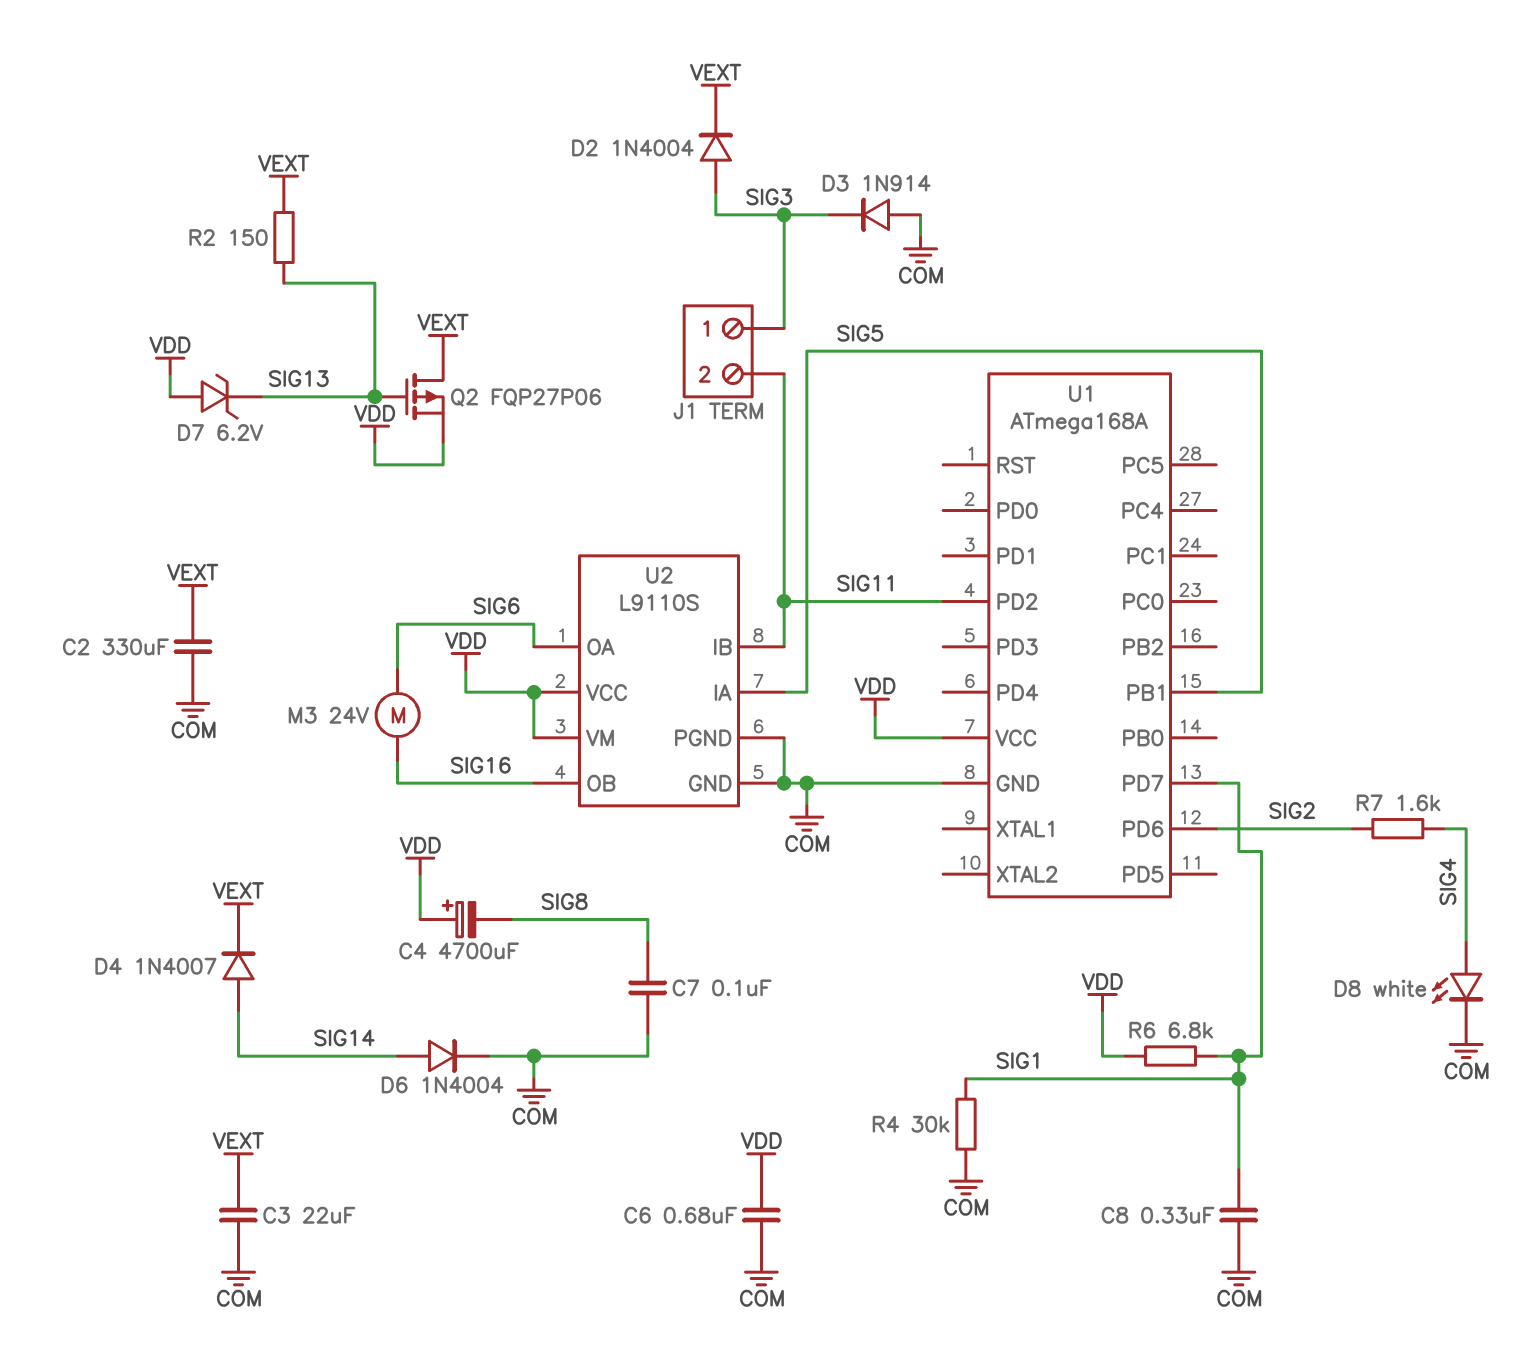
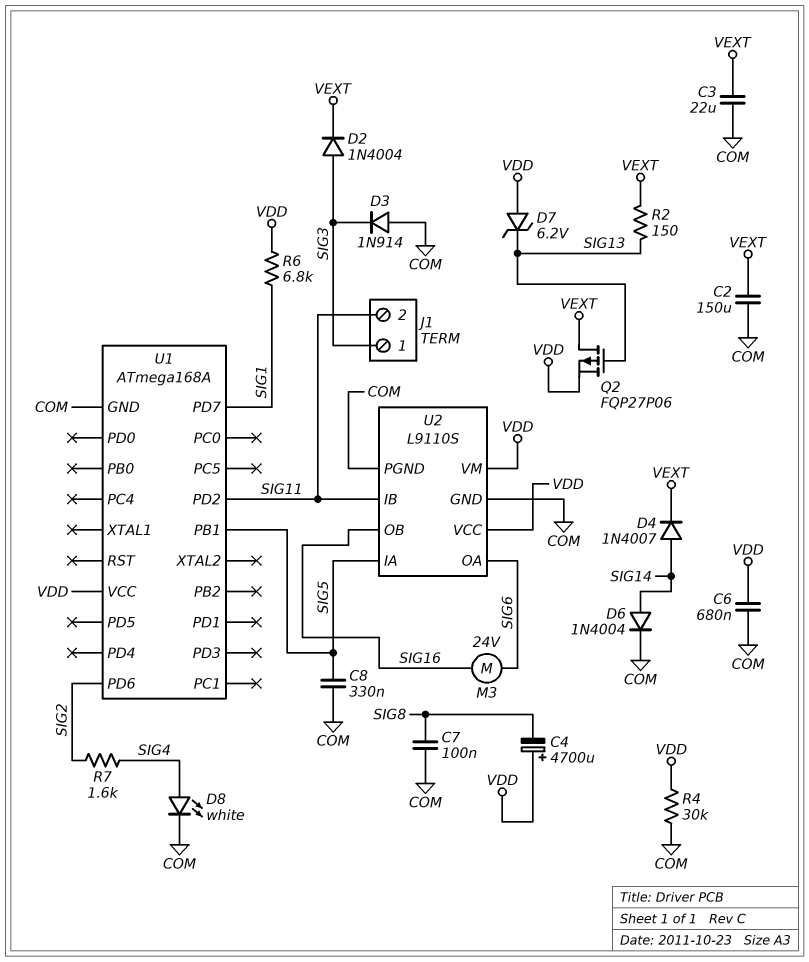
C2: 330uF (COM, VEXT) -> 150uF (COM, VEXT)
C8: 330nF (COM, SIG1) -> 330nF (COM, SIG5)
R4: 30k (COM, SIG1) -> 30k (COM, VDD)

